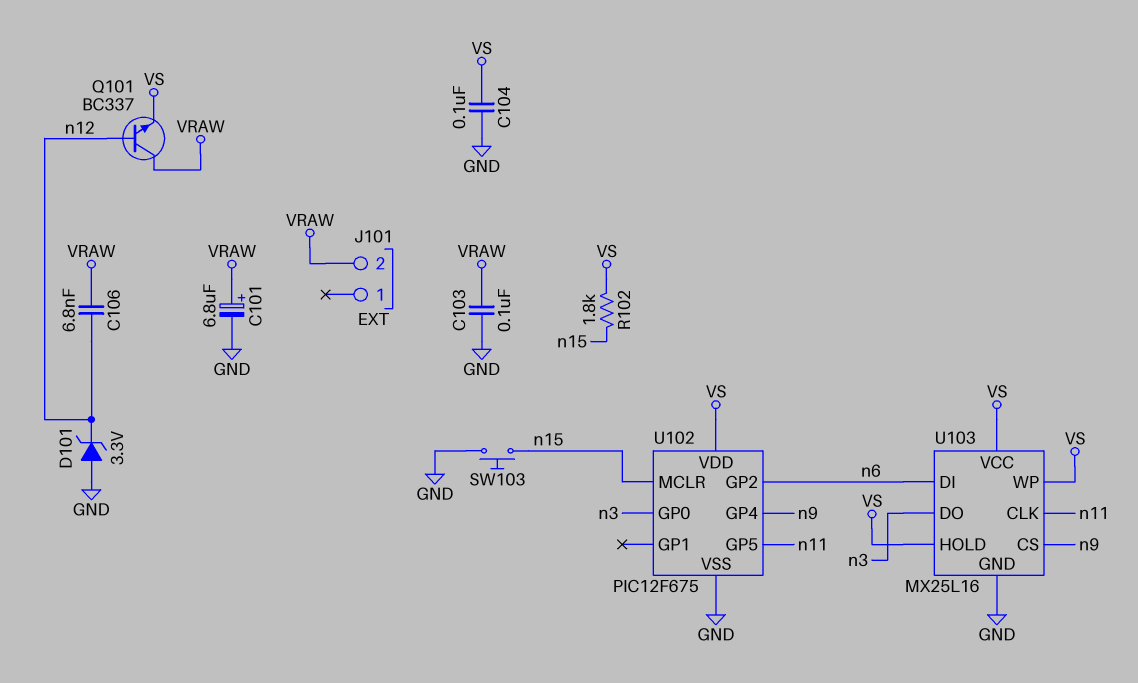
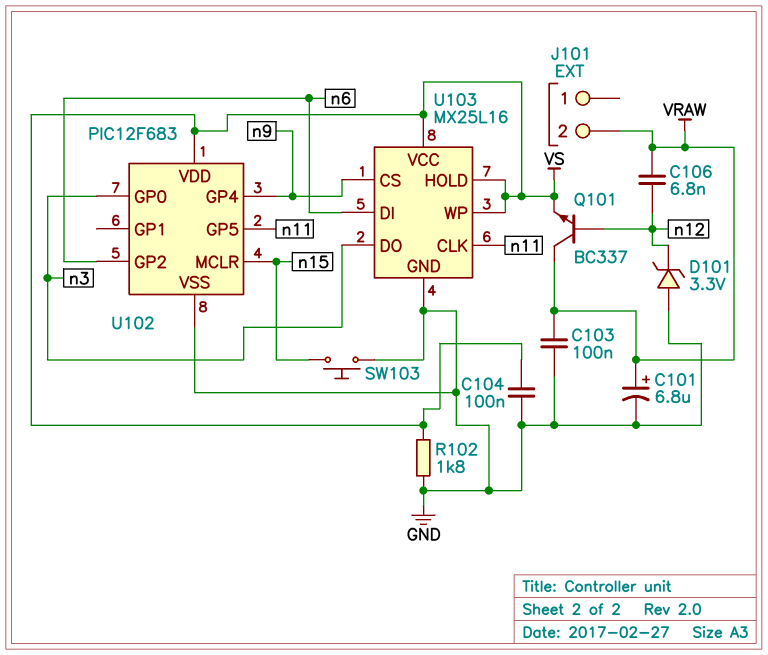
R102: 1.8k (VS, n15) -> 1.8k (GND, VS)
U102: PIC12F675 -> PIC12F683

